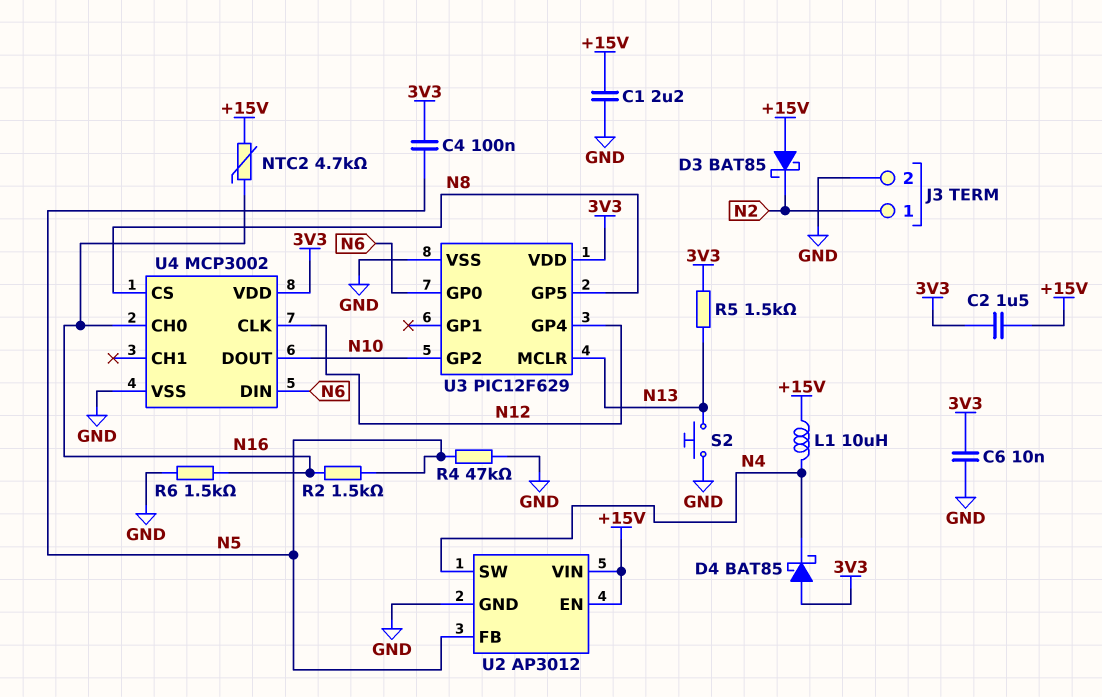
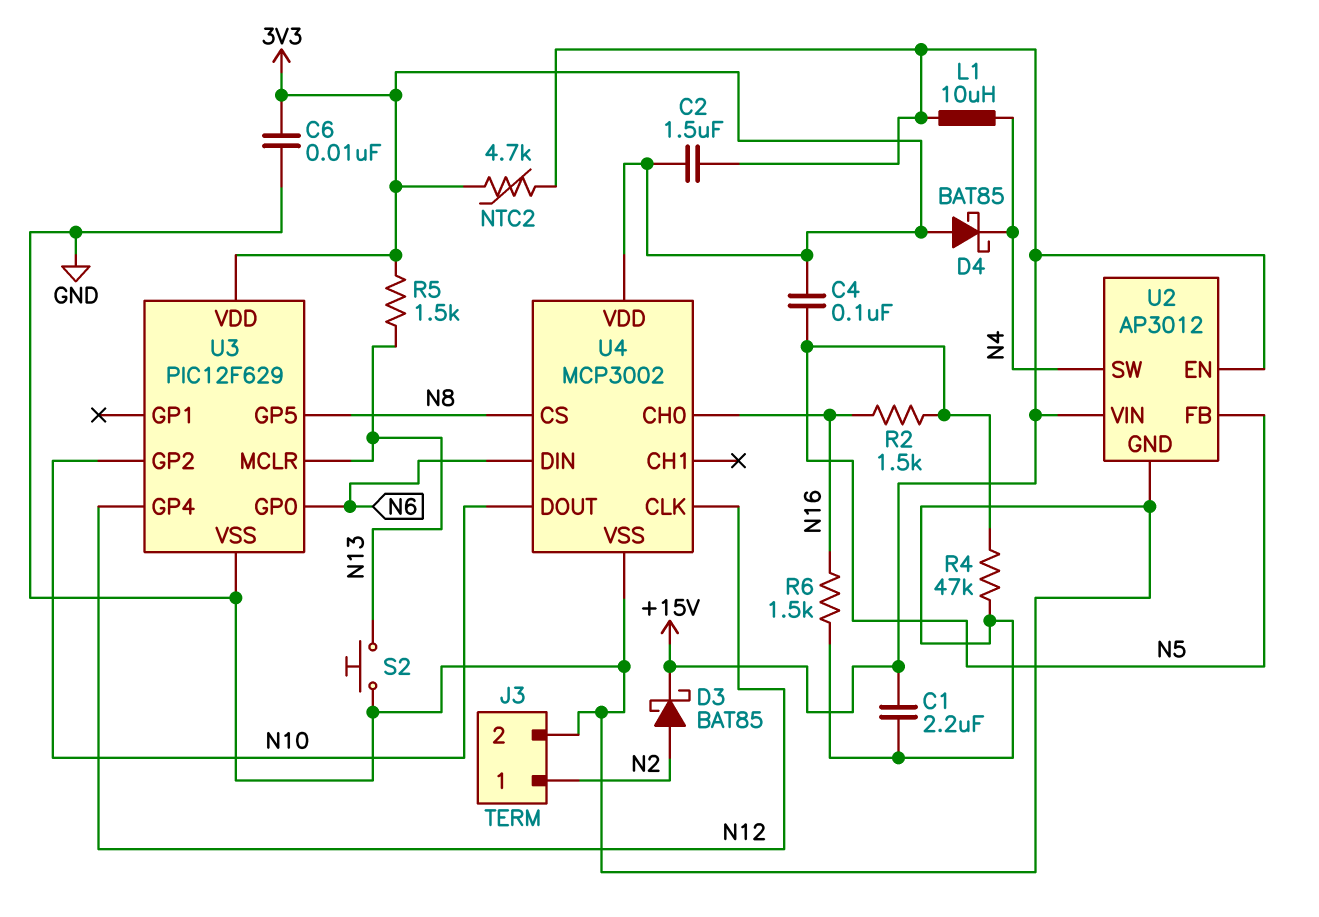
D3: schottky BAT85 (A +15V, K N2) -> schottky BAT85 (A N2, K +15V)
NTC2: 4.7k (+15V, N16) -> 4.7k (+15V, 3V3)

